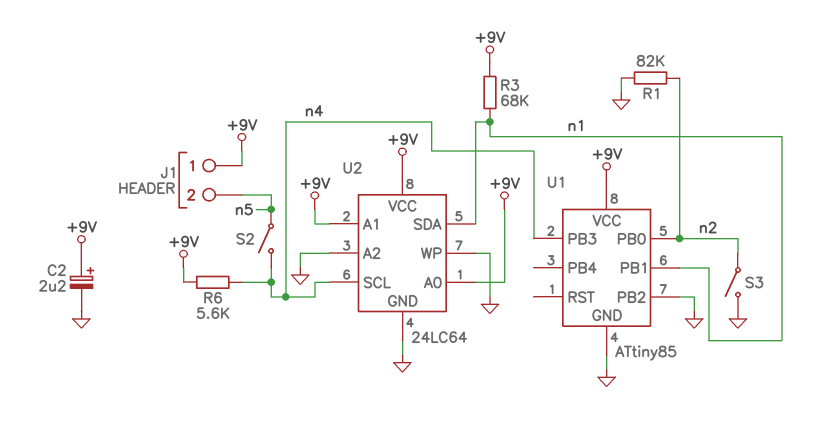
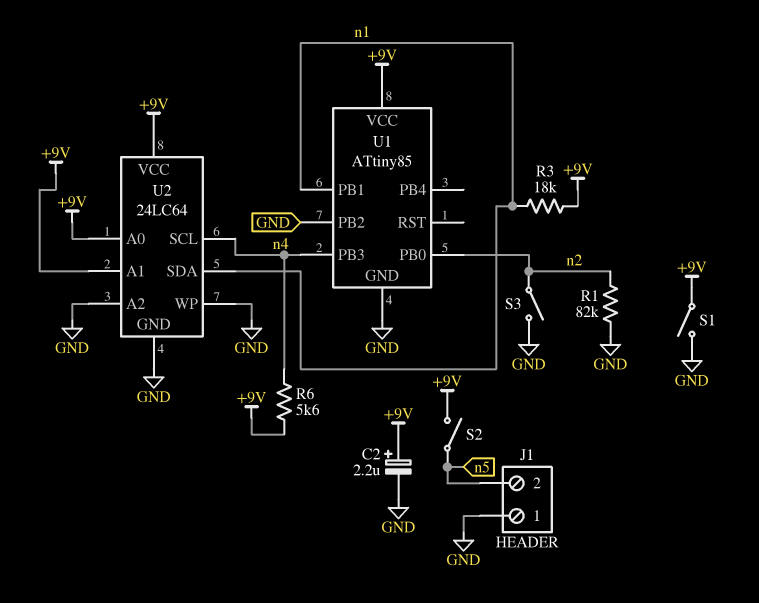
J1 pin 1: +9V -> GND
R3: 68k (+9V, n1) -> 18k (+9V, n1)
S1: none -> switch (+9V, GND)
S2: switch (n4, n5) -> switch (+9V, n5)

